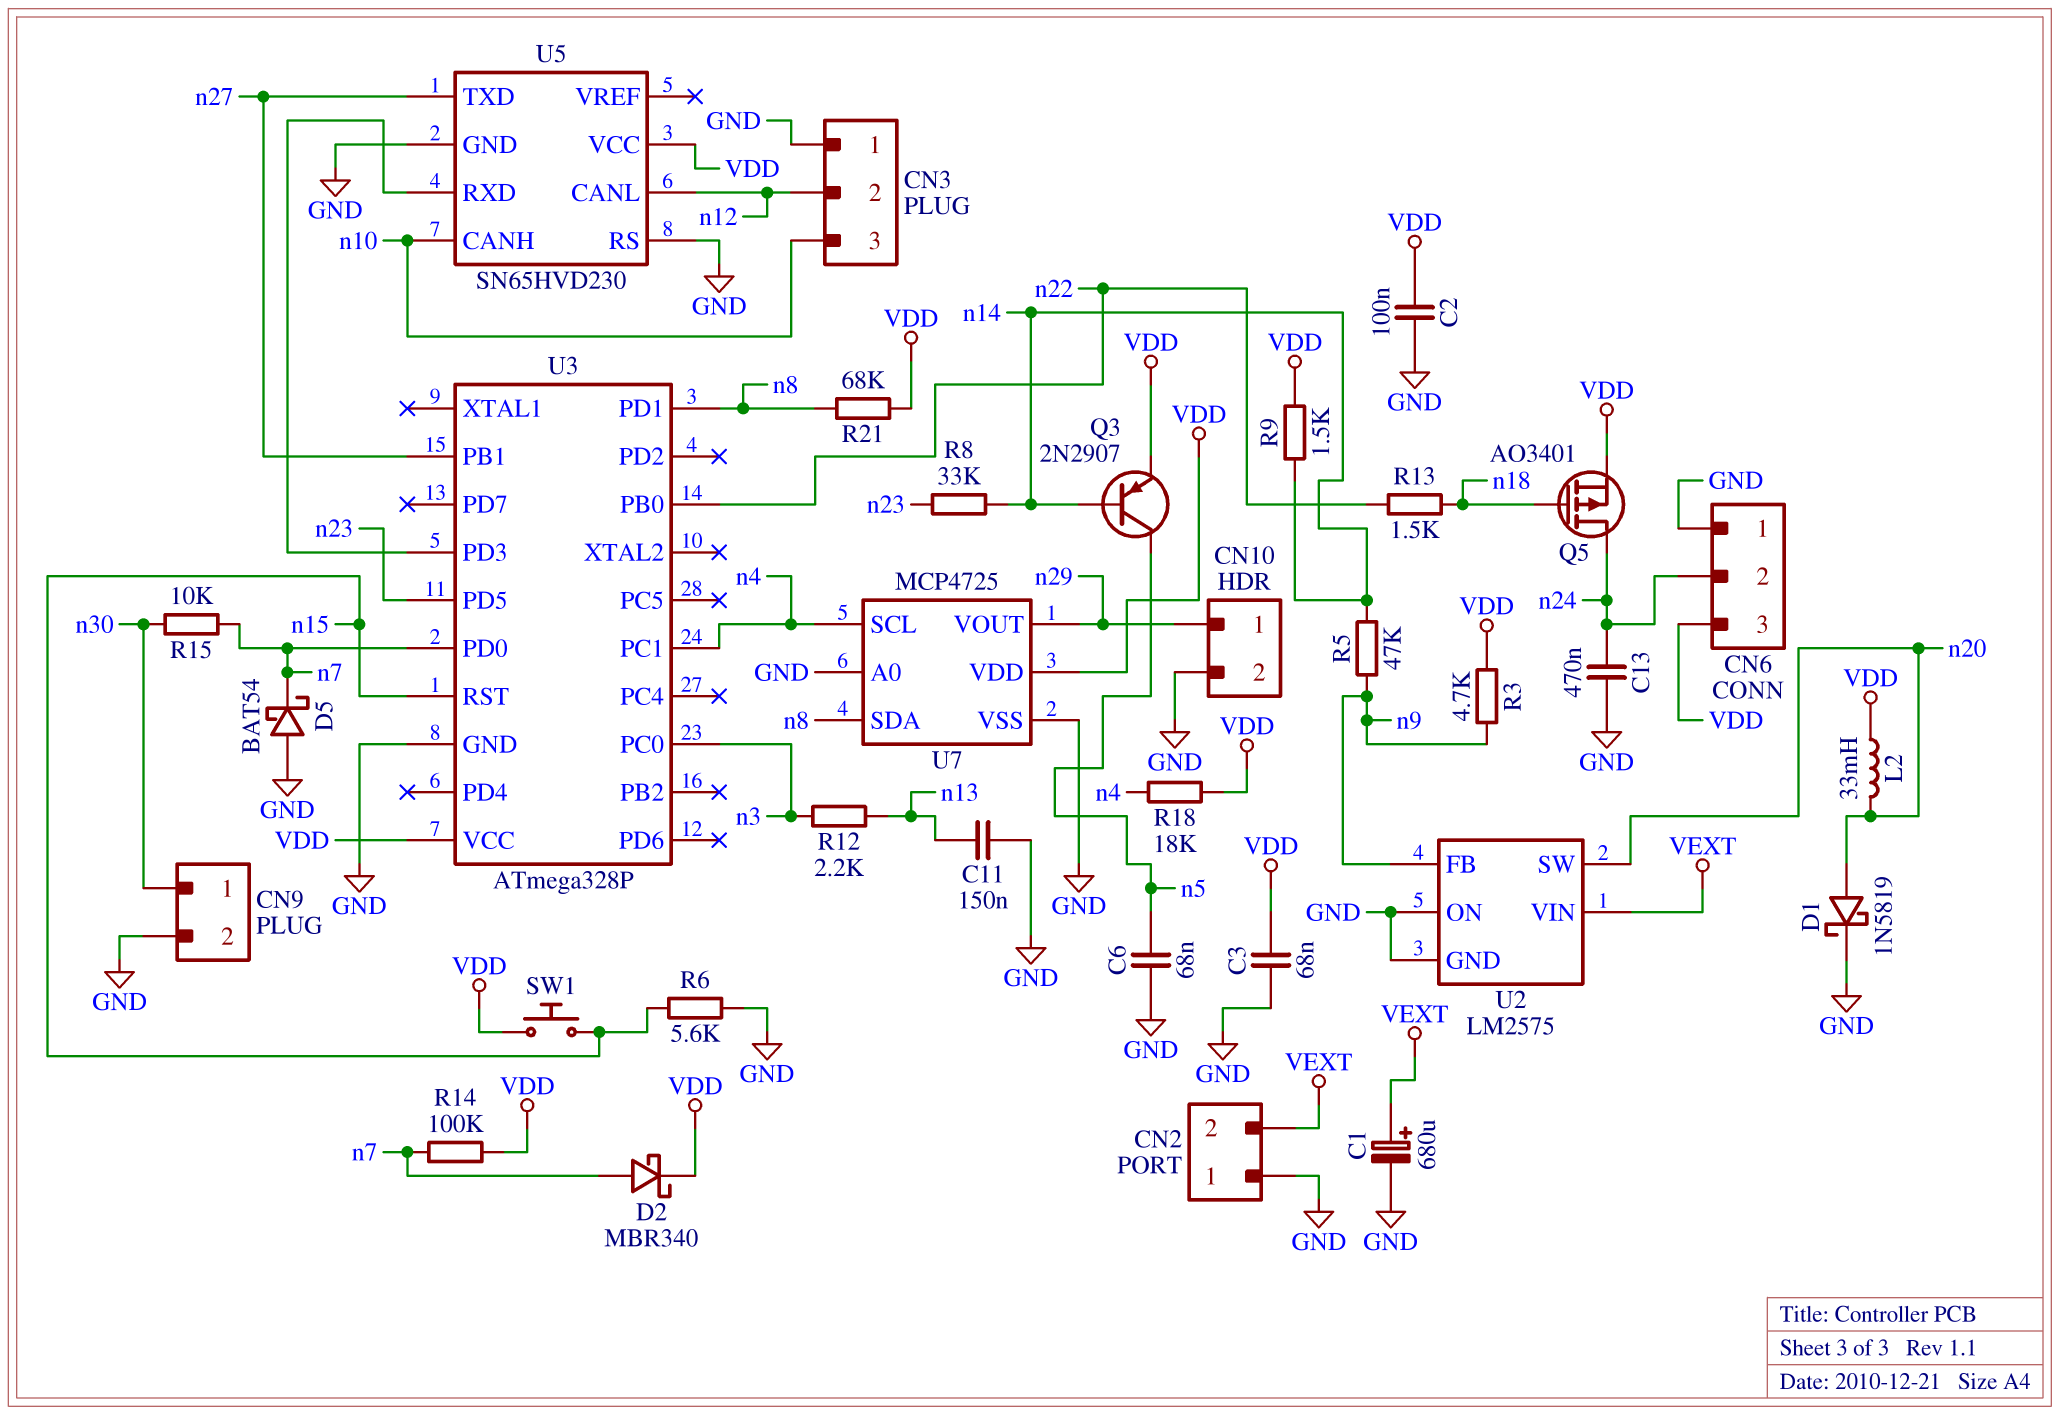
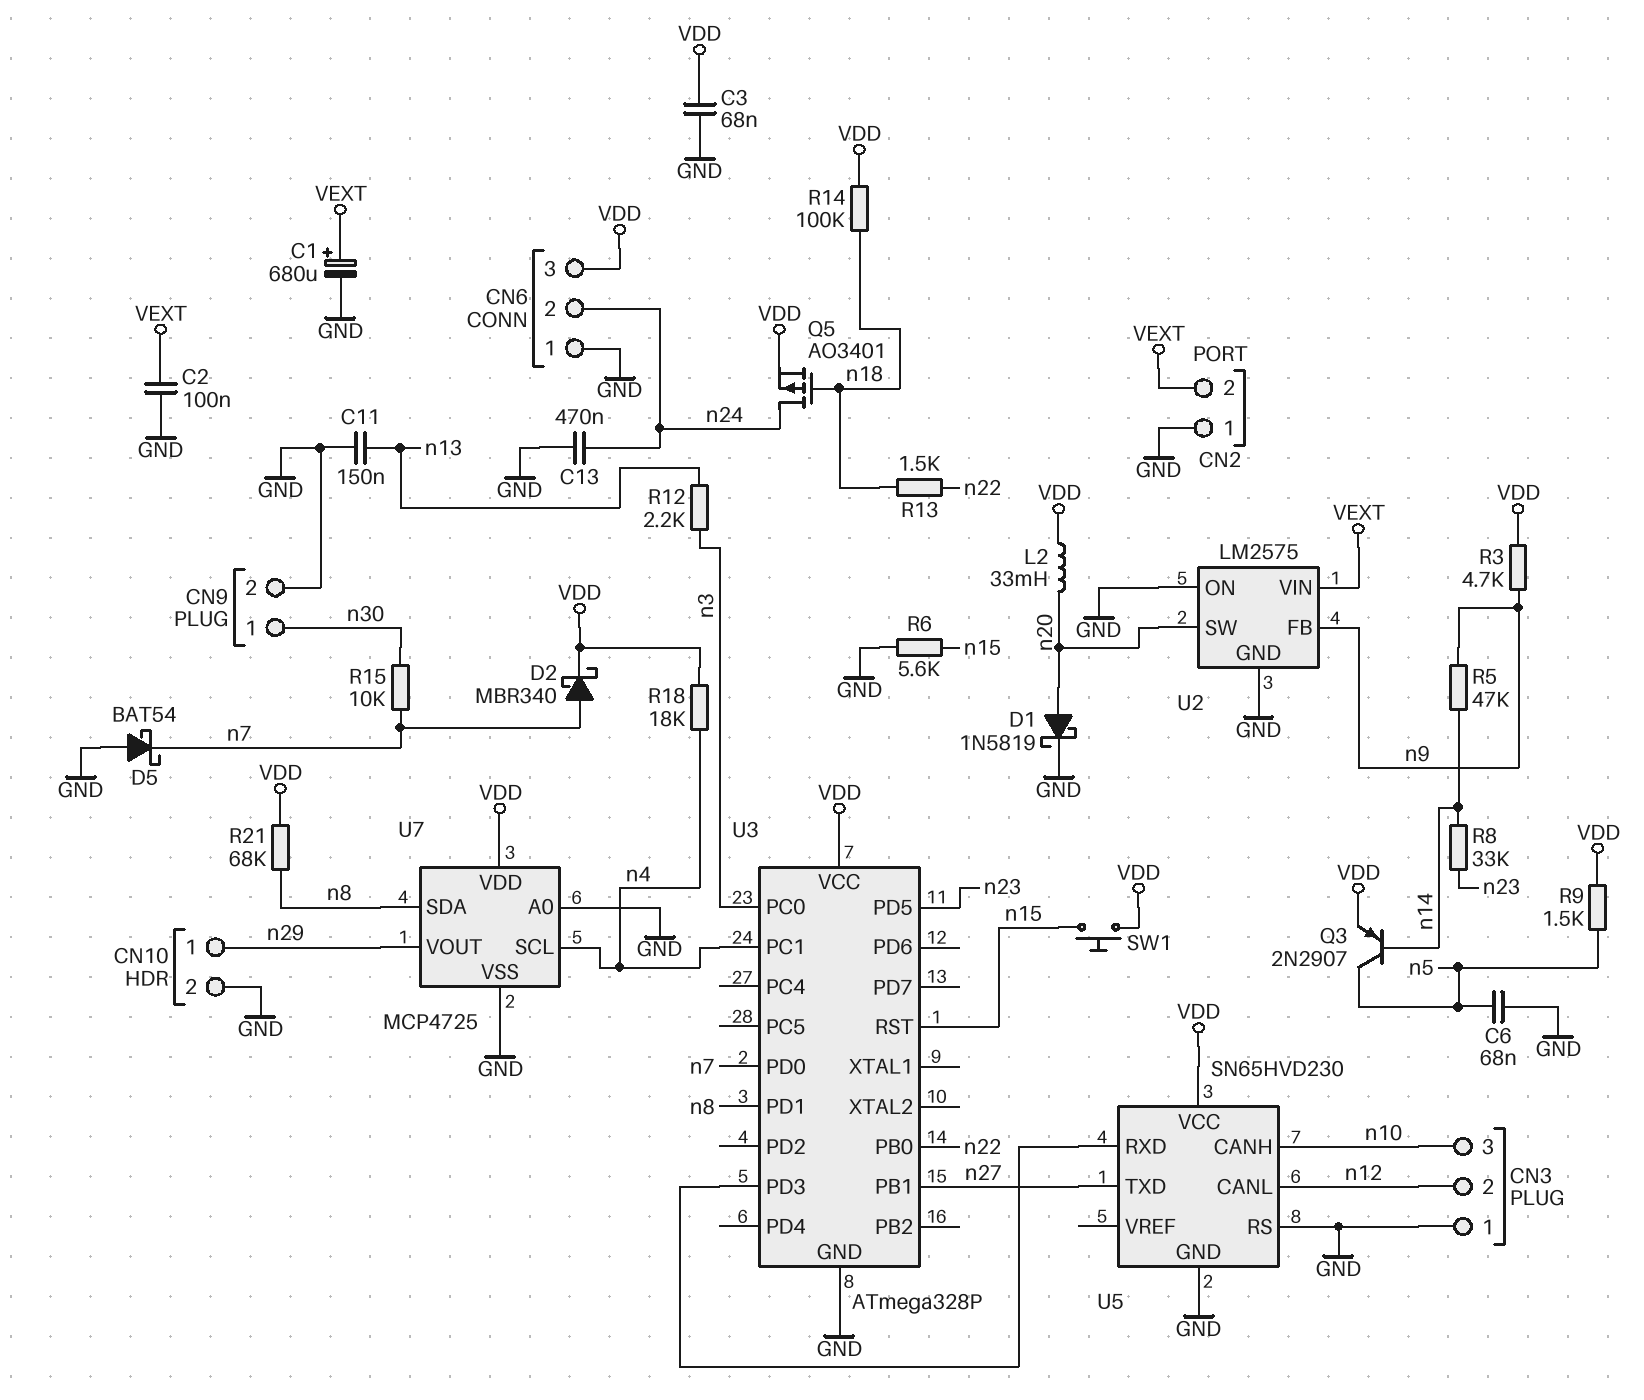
C2: 100nF (GND, VDD) -> 100nF (GND, VEXT)
R9: 1.5k (VDD, n14) -> 1.5k (VDD, n5)
R14: 100k (VDD, n7) -> 100k (VDD, n18)

